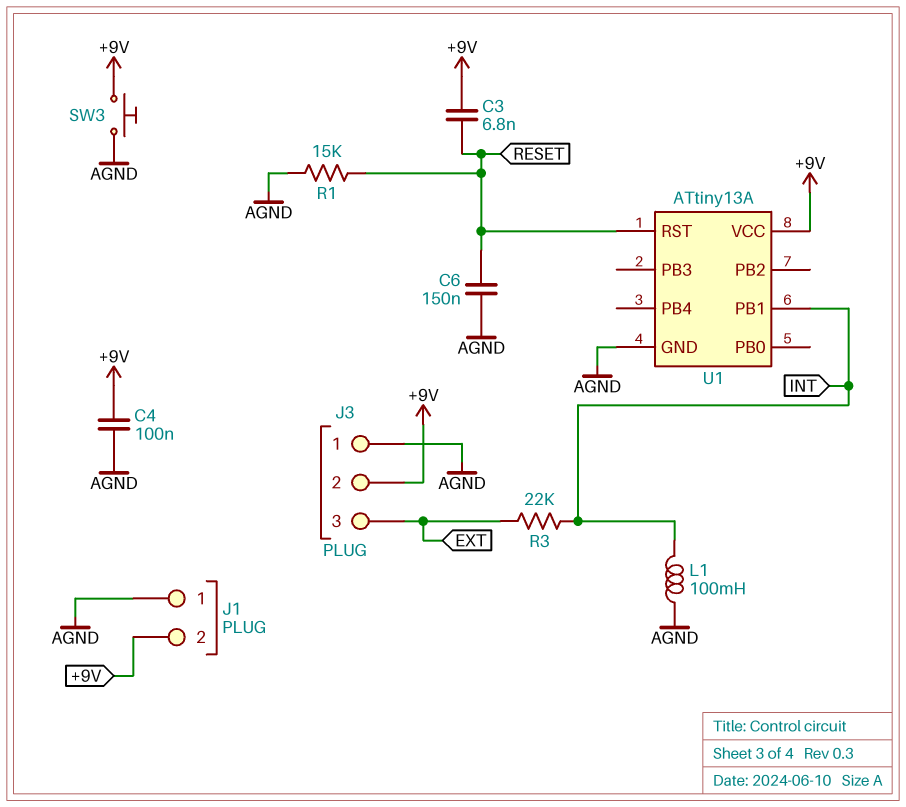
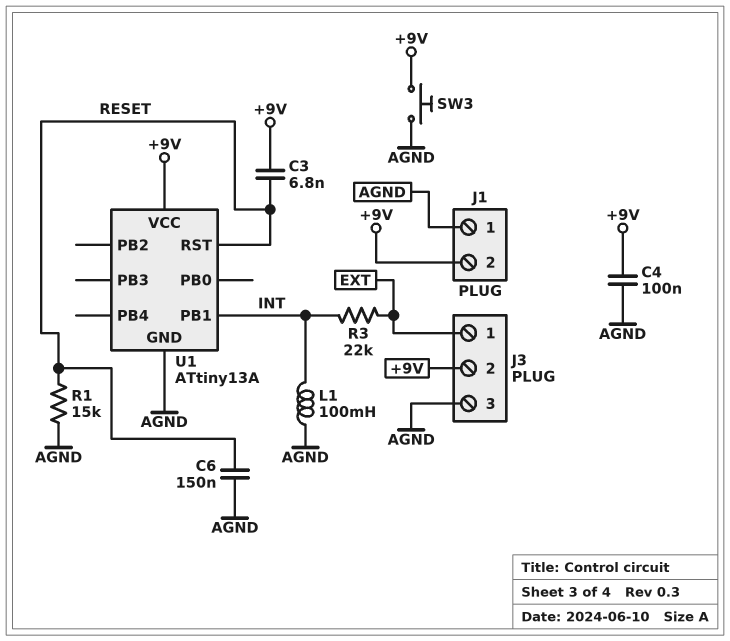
J3 pin 1: AGND -> EXT
J3 pin 3: EXT -> AGND

